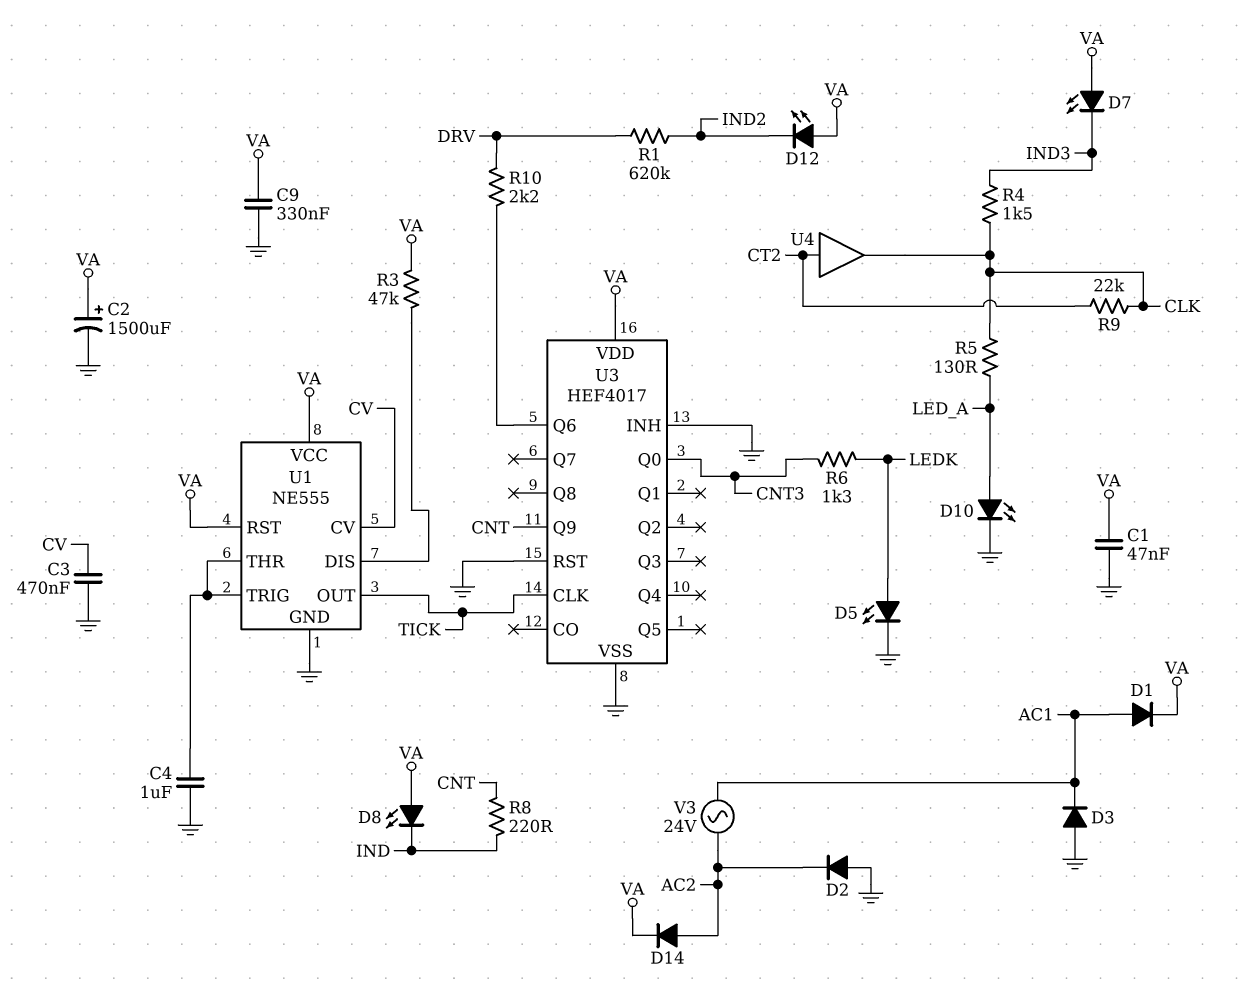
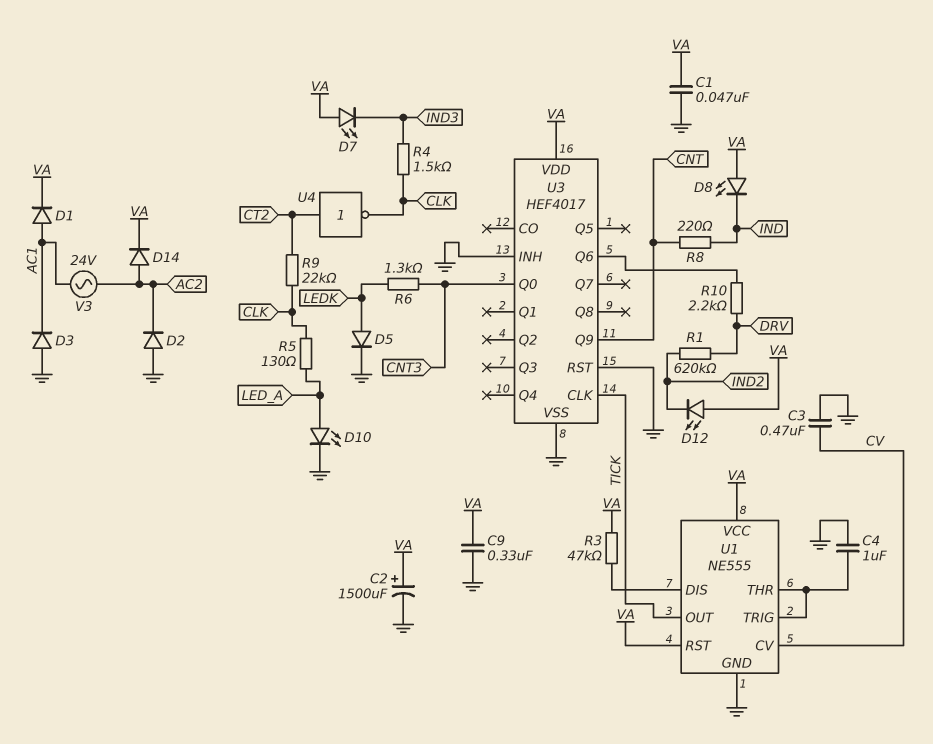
D5: LED (A LEDK, K GND) -> diode (A LEDK, K GND)
U4: buffer (in CT2, out CLK) -> NOT (in CT2, out CLK)

